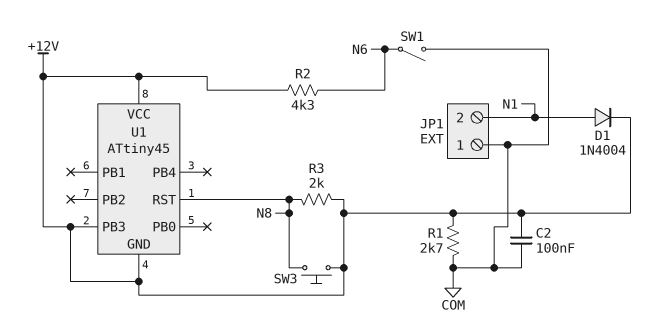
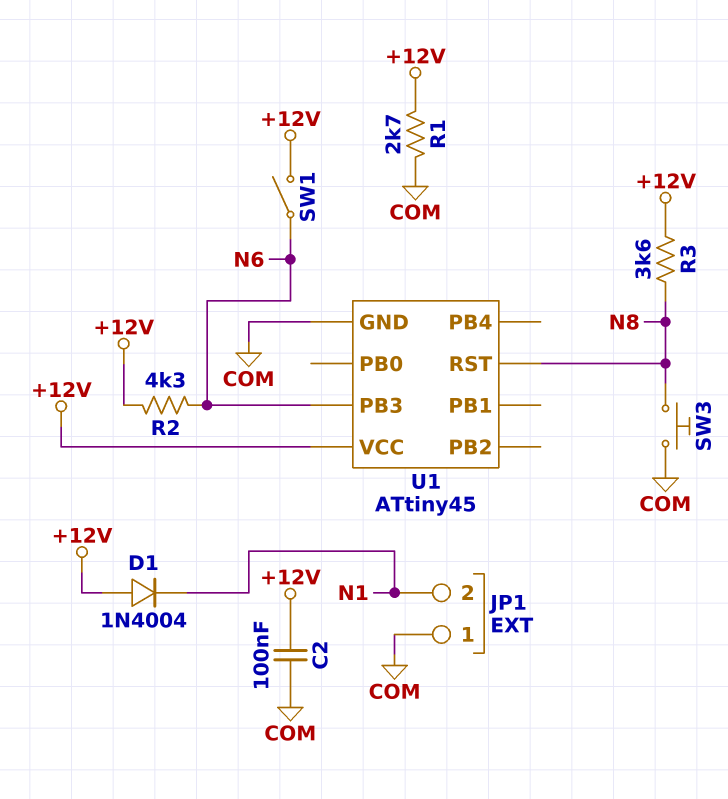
D1: diode 1N4004 (A N1, K +12V) -> diode 1N4004 (A +12V, K N1)
R3: 2k (+12V, N8) -> 3.6k (+12V, N8)
SW1: switch (COM, N6) -> switch (+12V, N6)
SW3: button (+12V, N8) -> button (COM, N8)
U1 pin GND: +12V -> COM
U1 pin PB3: +12V -> N6

